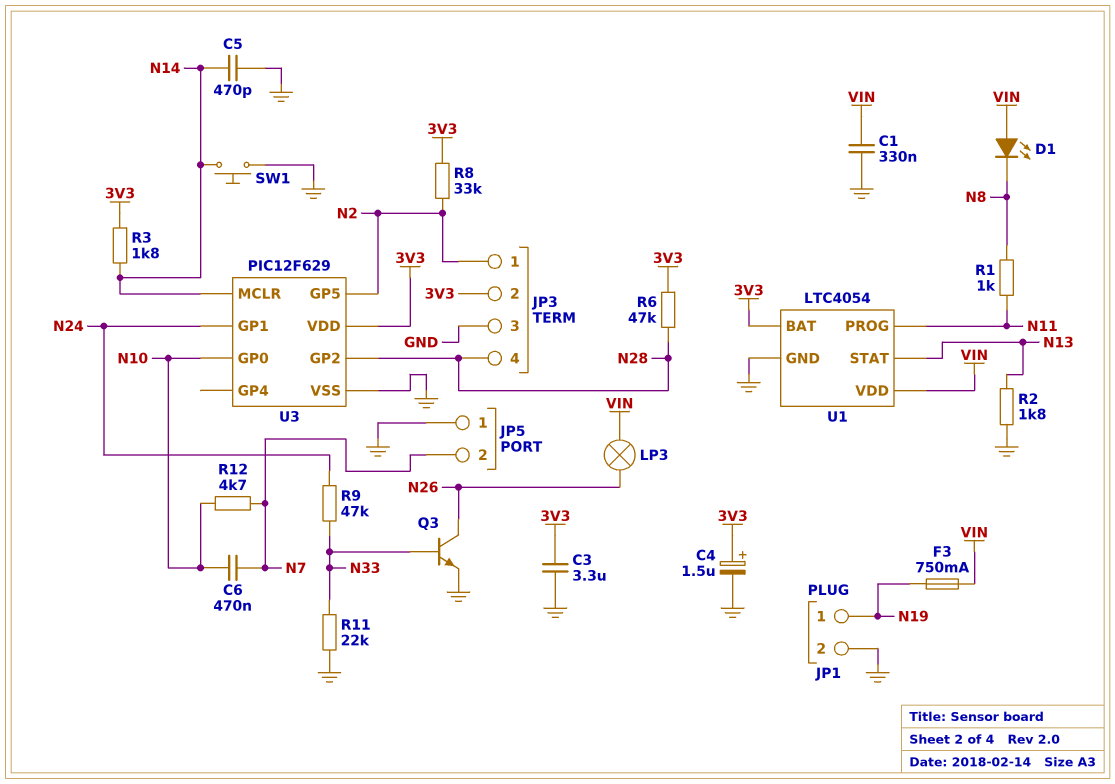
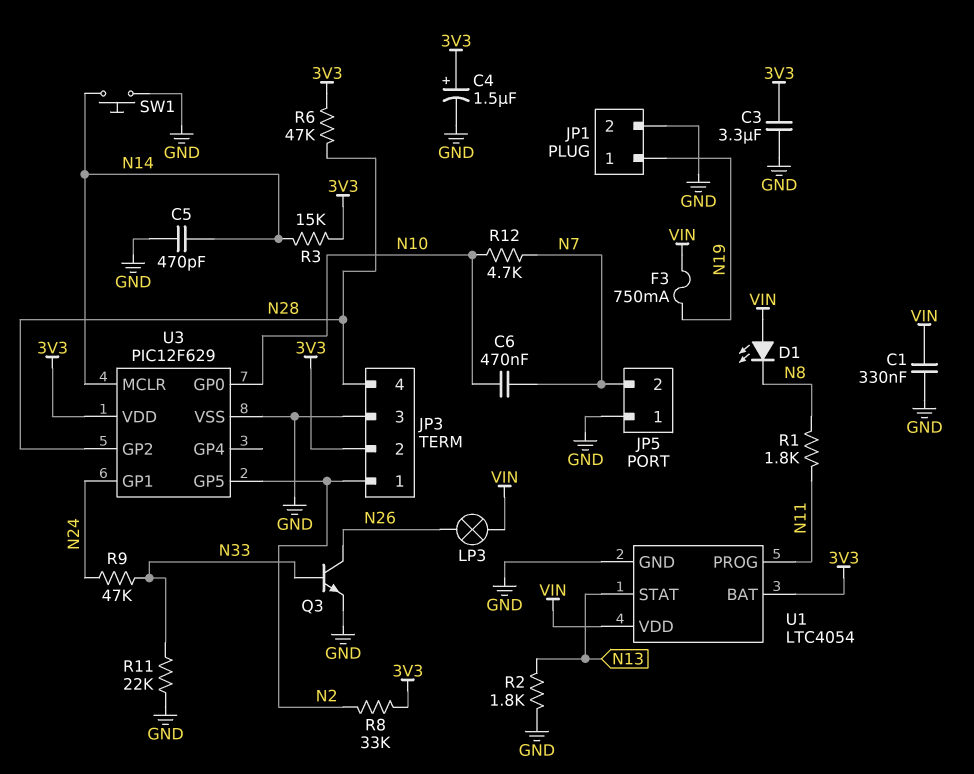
R1: 1k (N8, N11) -> 1.8k (N8, N11)
R3: 1.8k (3V3, N14) -> 15k (3V3, N14)

